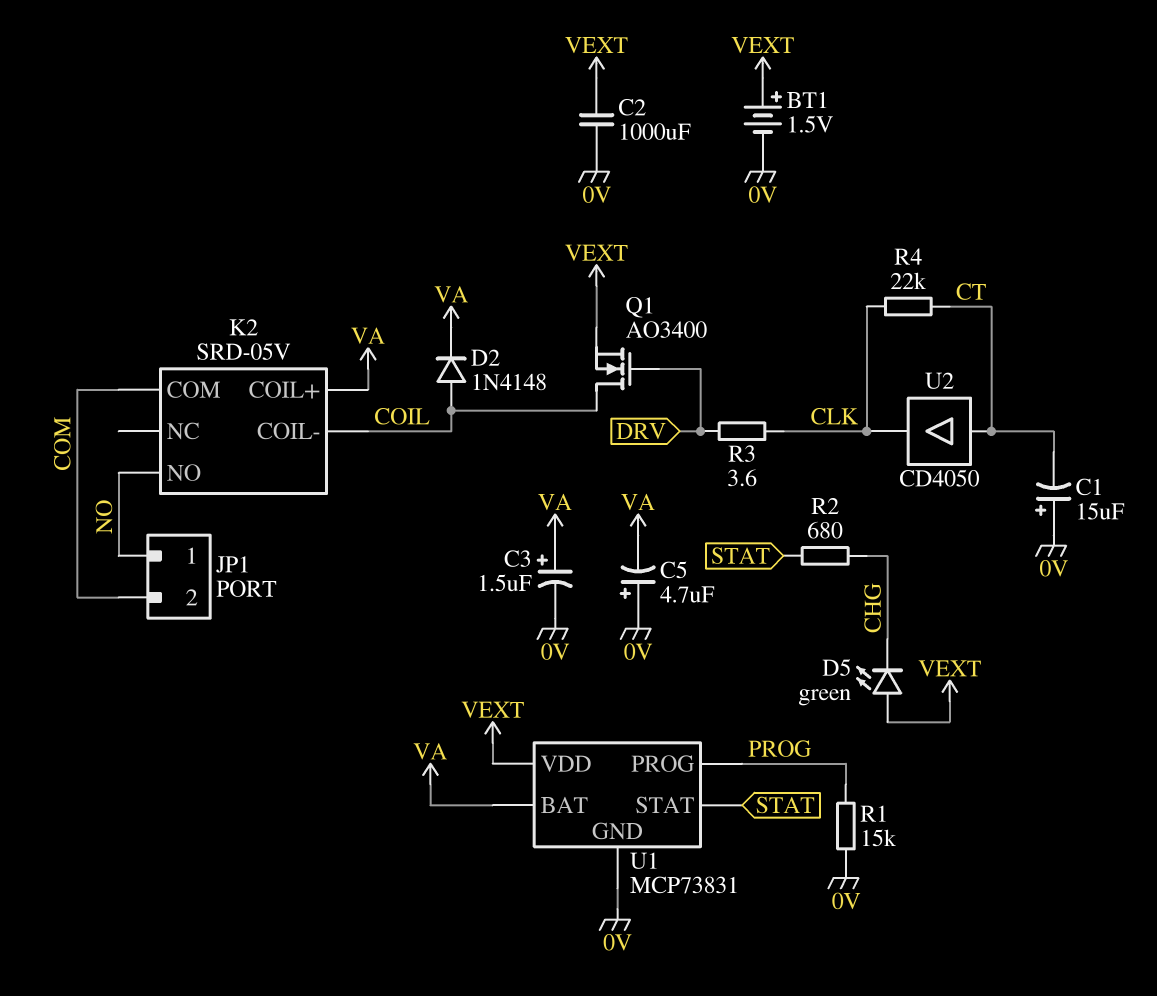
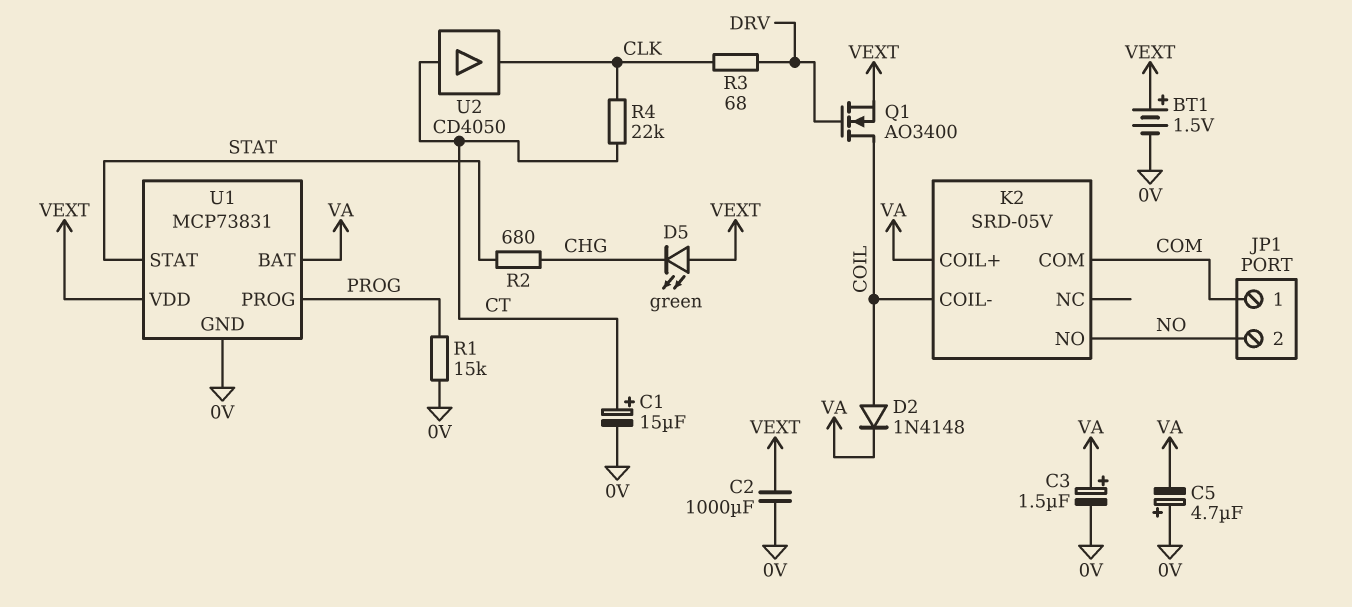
C1: 15uF (plus 0V, minus CT) -> 15uF (plus CT, minus 0V)
JP1 pin 1: NO -> COM
JP1 pin 2: COM -> NO
R3: 3.6 (CLK, DRV) -> 68 (CLK, DRV)

